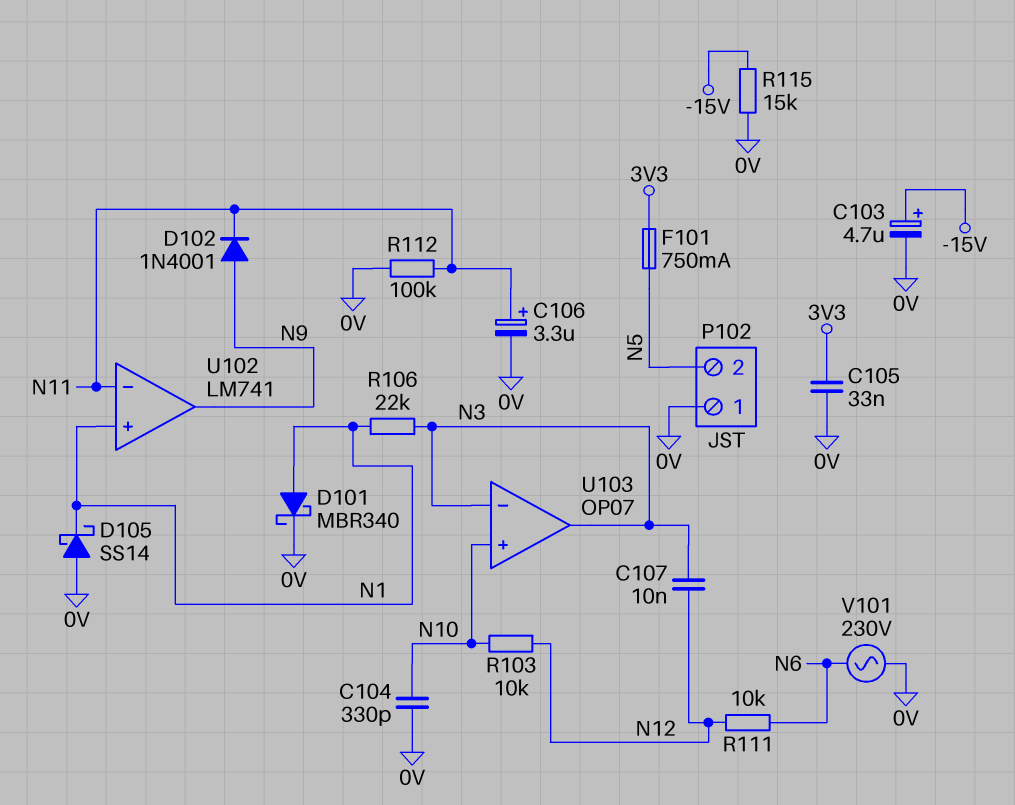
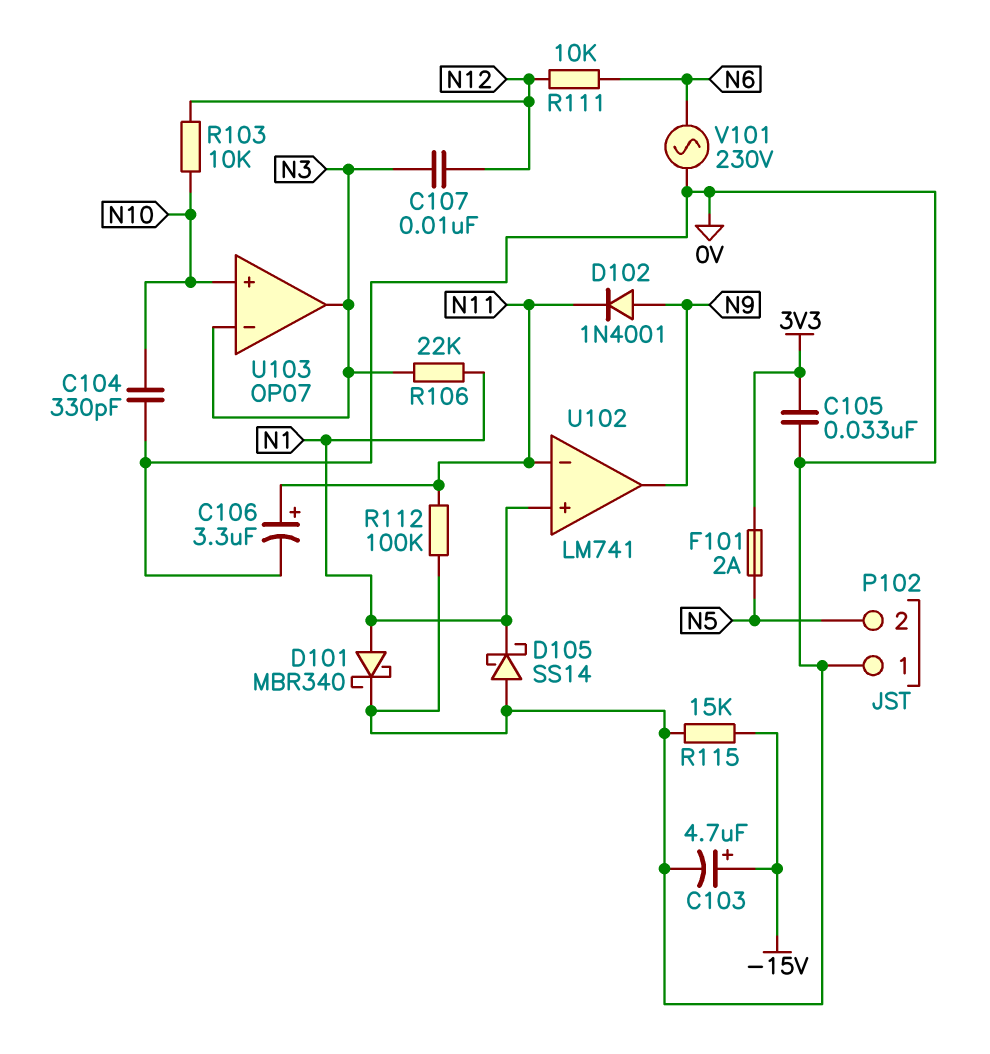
F101: 750mA (3V3, N5) -> 2A (3V3, N5)

